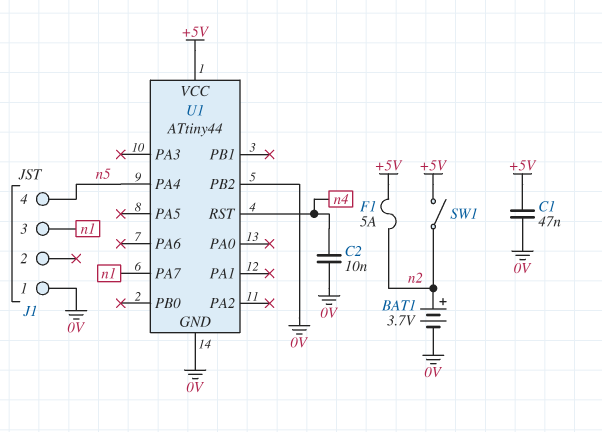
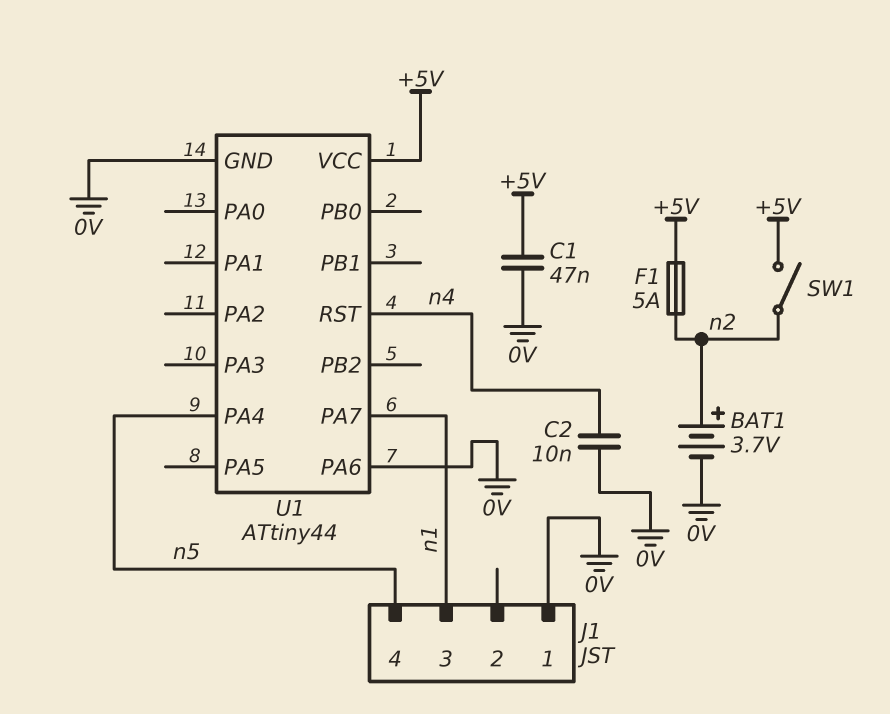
U1 pin PA6: none -> 0V
U1 pin PB2: 0V -> none

